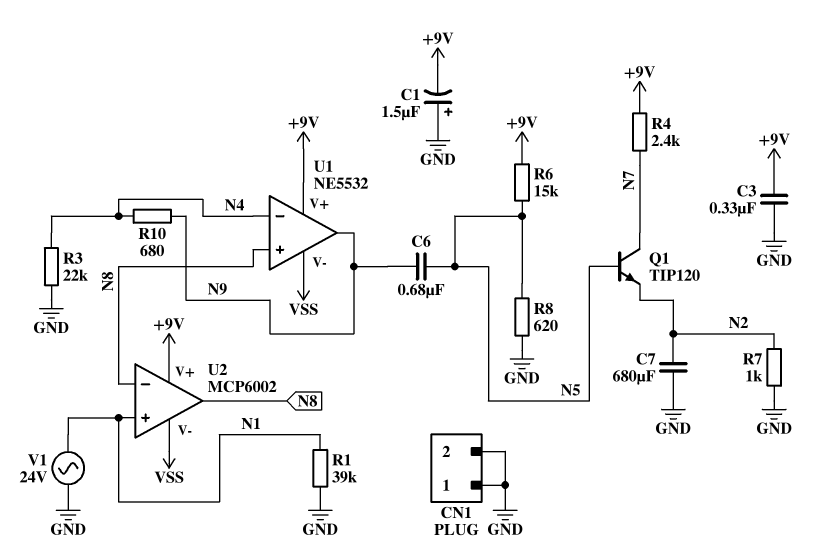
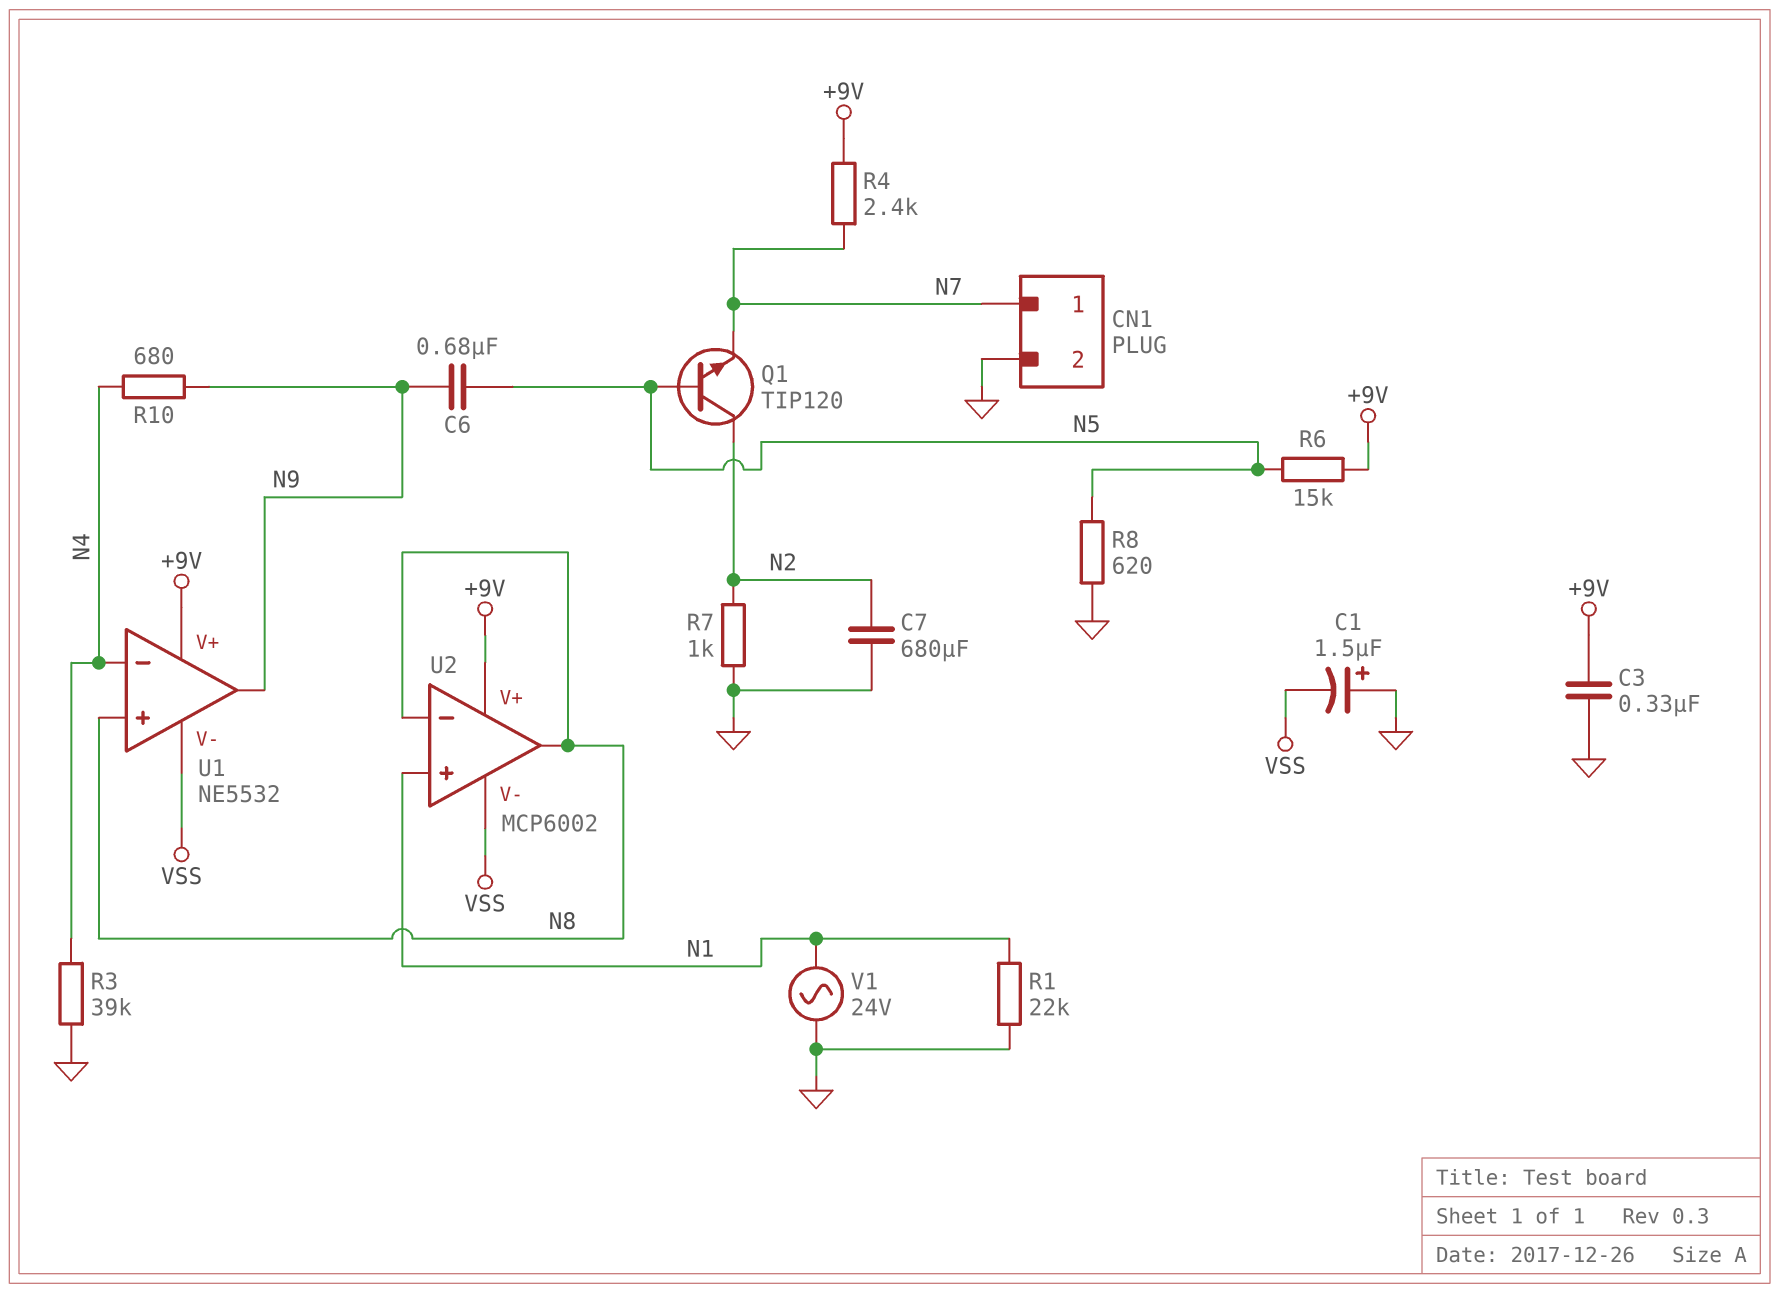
C1: 1.5uF (plus GND, minus +9V) -> 1.5uF (plus GND, minus VSS)
CN1 pin 1: GND -> N7
Q1: NPN TIP120 (B N5, C N7, E N2) -> NPN TIP120 (B N5, C N2, E N7)
R1: 39k (GND, N1) -> 22k (GND, N1)
R3: 22k (GND, N4) -> 39k (GND, N4)

